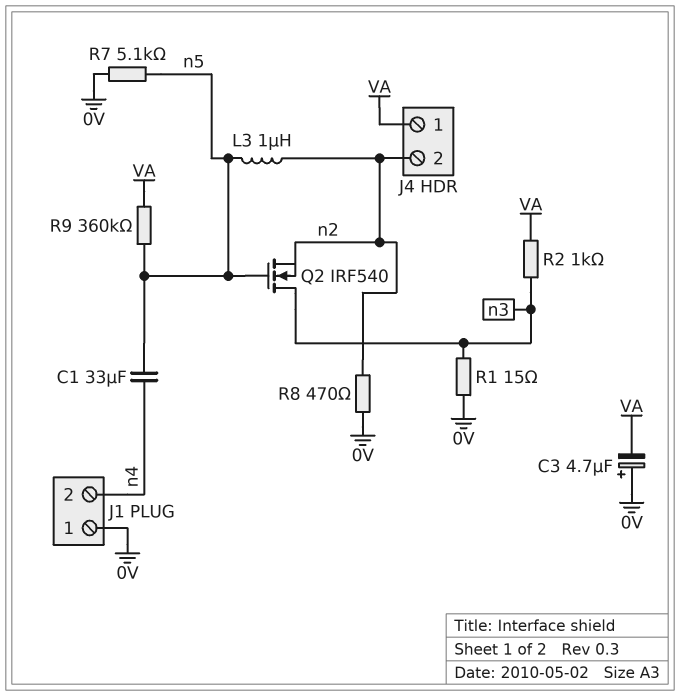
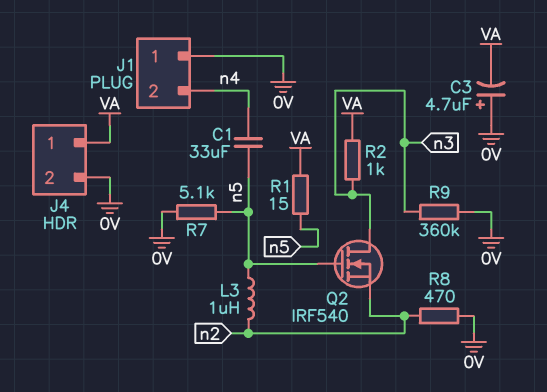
J4 pin 2: n2 -> 0V
R1: 15 (0V, n3) -> 15 (VA, n5)
R9: 360k (VA, n5) -> 360k (0V, n3)

